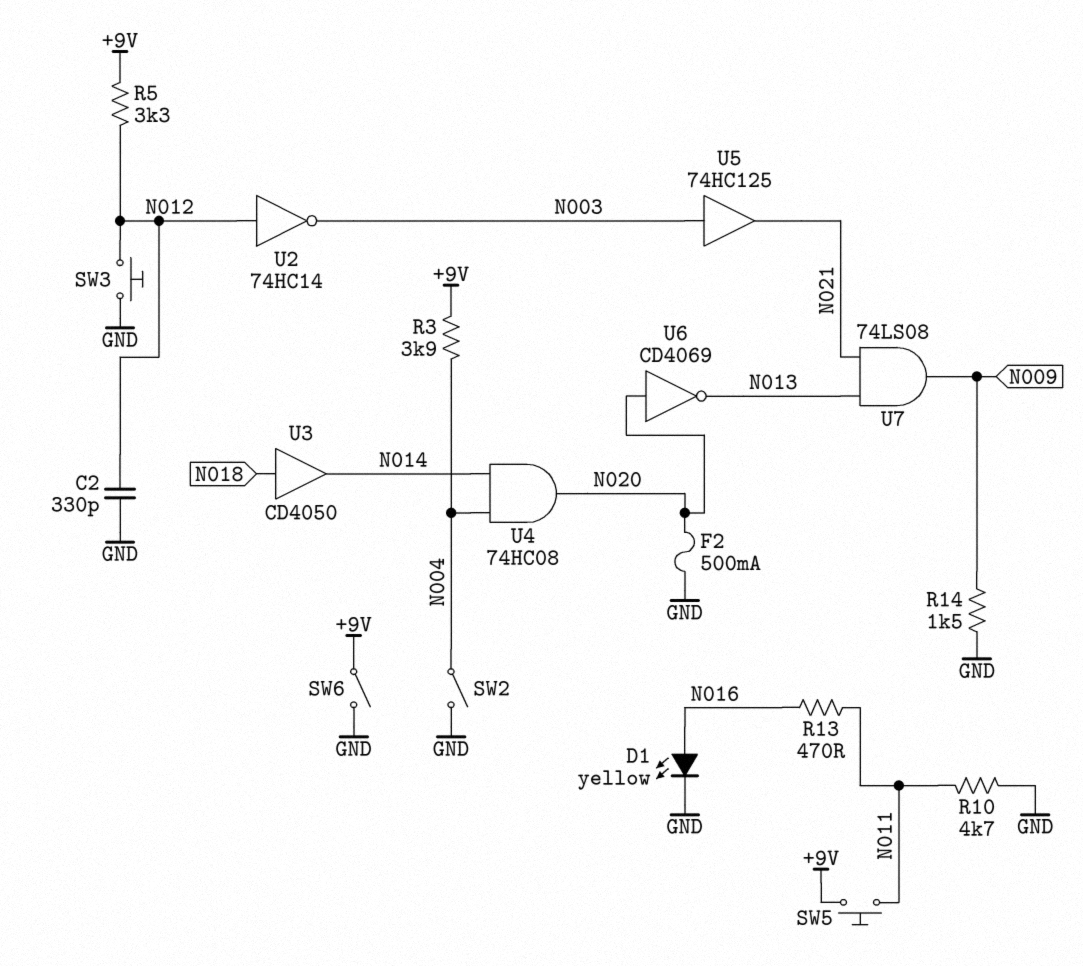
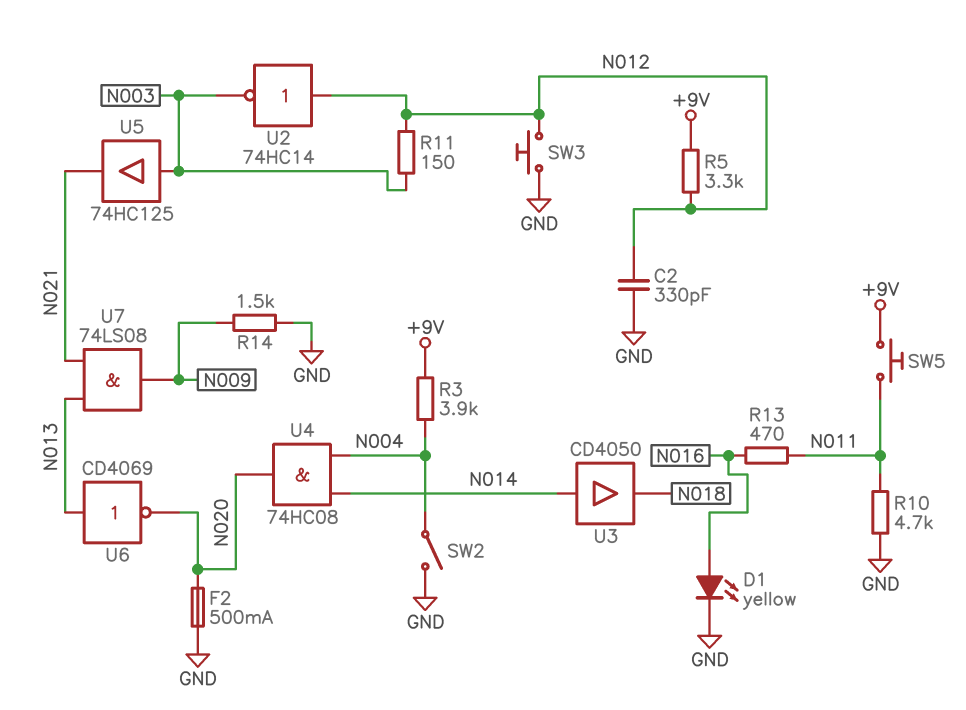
R11: none -> 150 (N003, N012)
SW6: switch (+9V, GND) -> none
U3: buffer CD4050 (in N018, out N014) -> buffer CD4050 (in N014, out N018)
U6: NOT CD4069 (in N020, out N013) -> NOT CD4069 (in N013, out N020)

